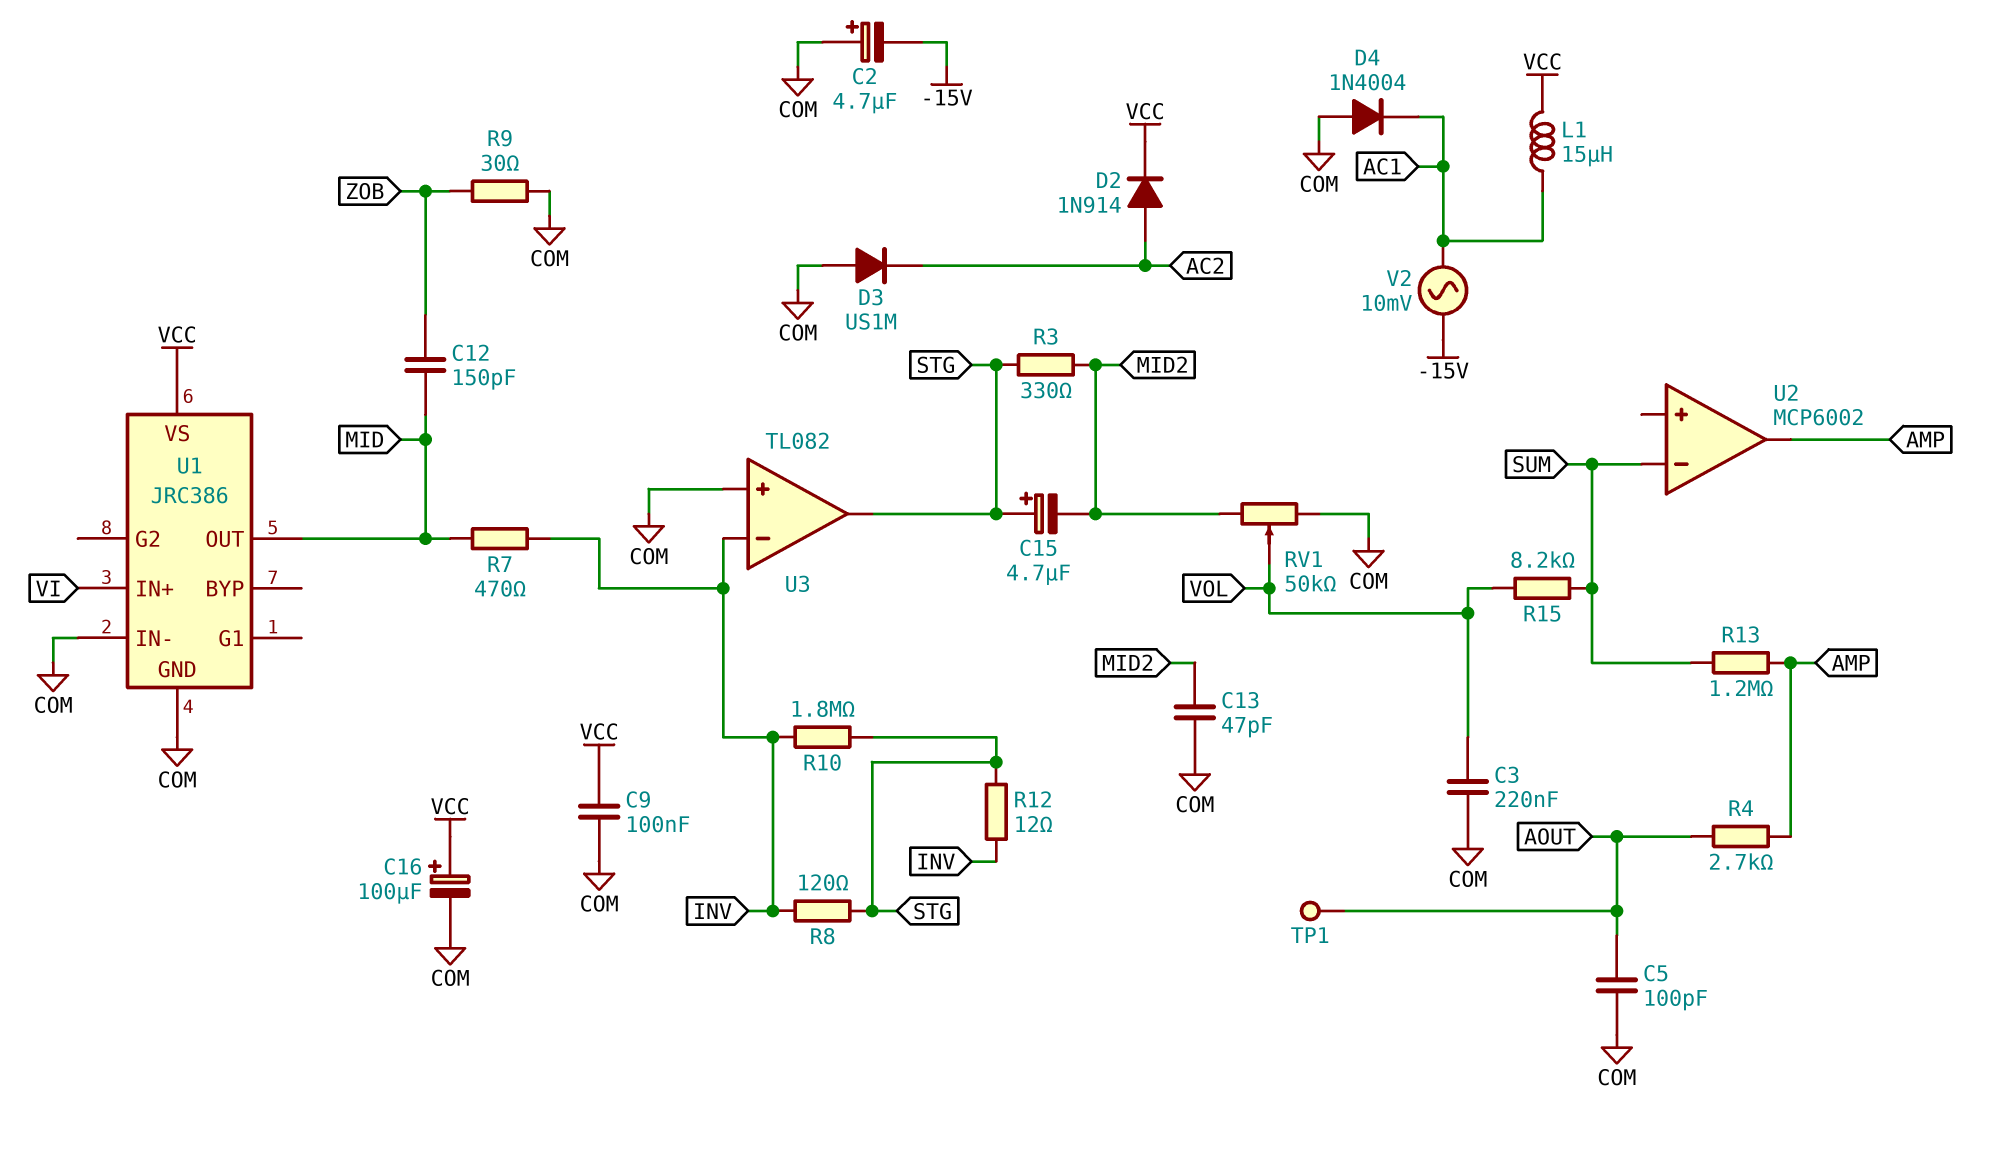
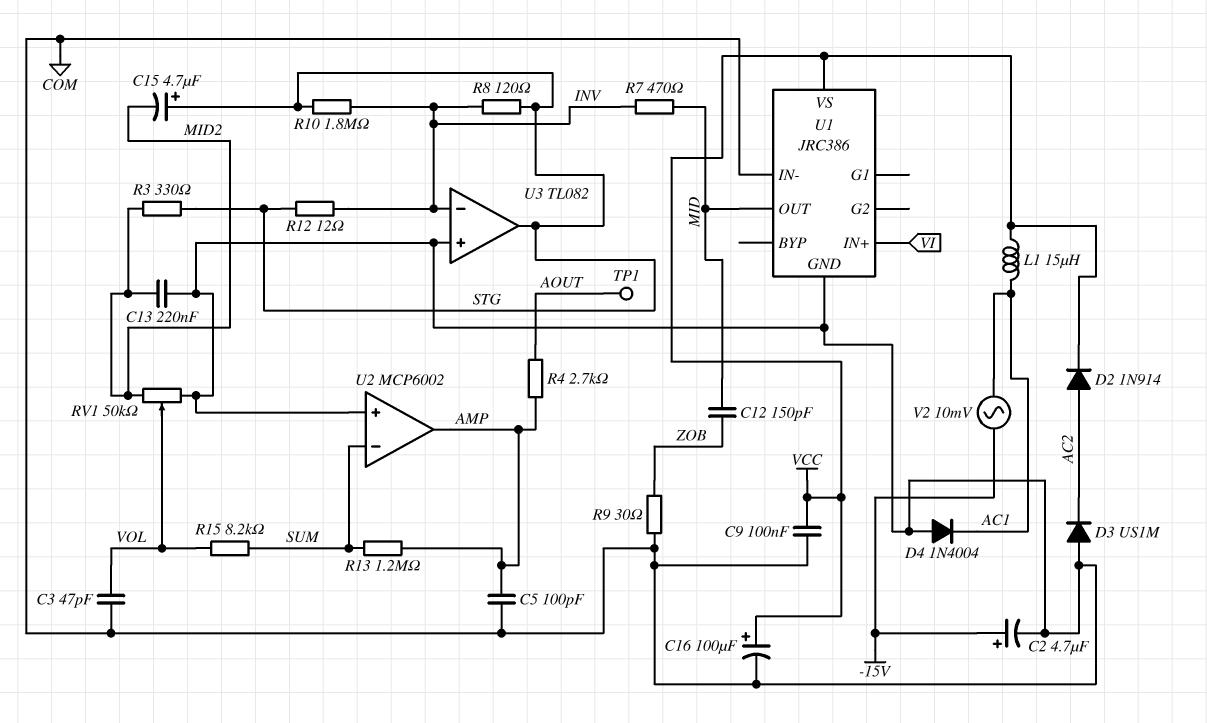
C2: 4.7uF (plus COM, minus -15V) -> 4.7uF (plus -15V, minus COM)
C3: 220nF (COM, VOL) -> 47pF (COM, VOL)
C5: 100pF (AOUT, COM) -> 100pF (AMP, COM)
C13: 47pF (COM, MID2) -> 220nF (COM, MID2)
U2 pin in+: none -> COM

